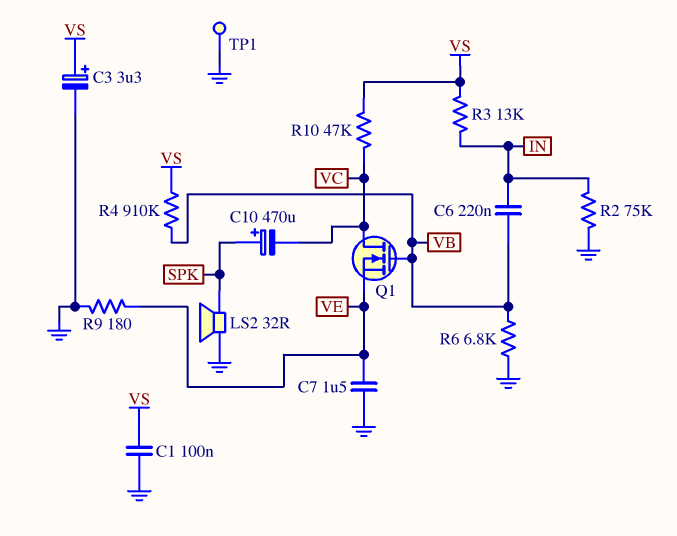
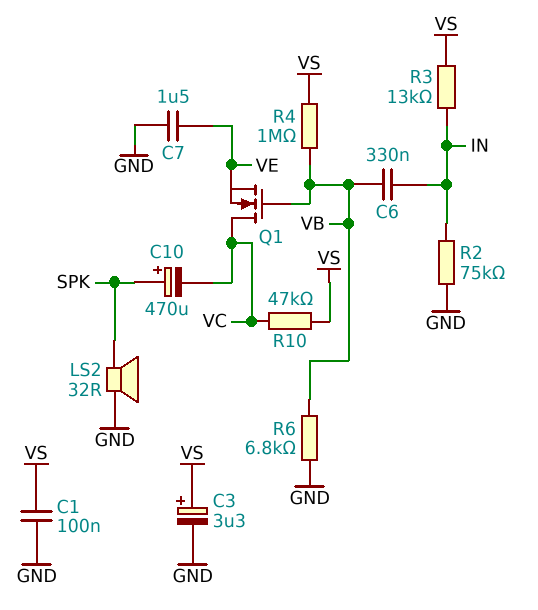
C6: 220nF (IN, VB) -> 330nF (IN, VB)
R4: 910k (VB, VS) -> 1M (VB, VS)
R9: 180 (GND, VE) -> none
TP1: test point (GND) -> none

